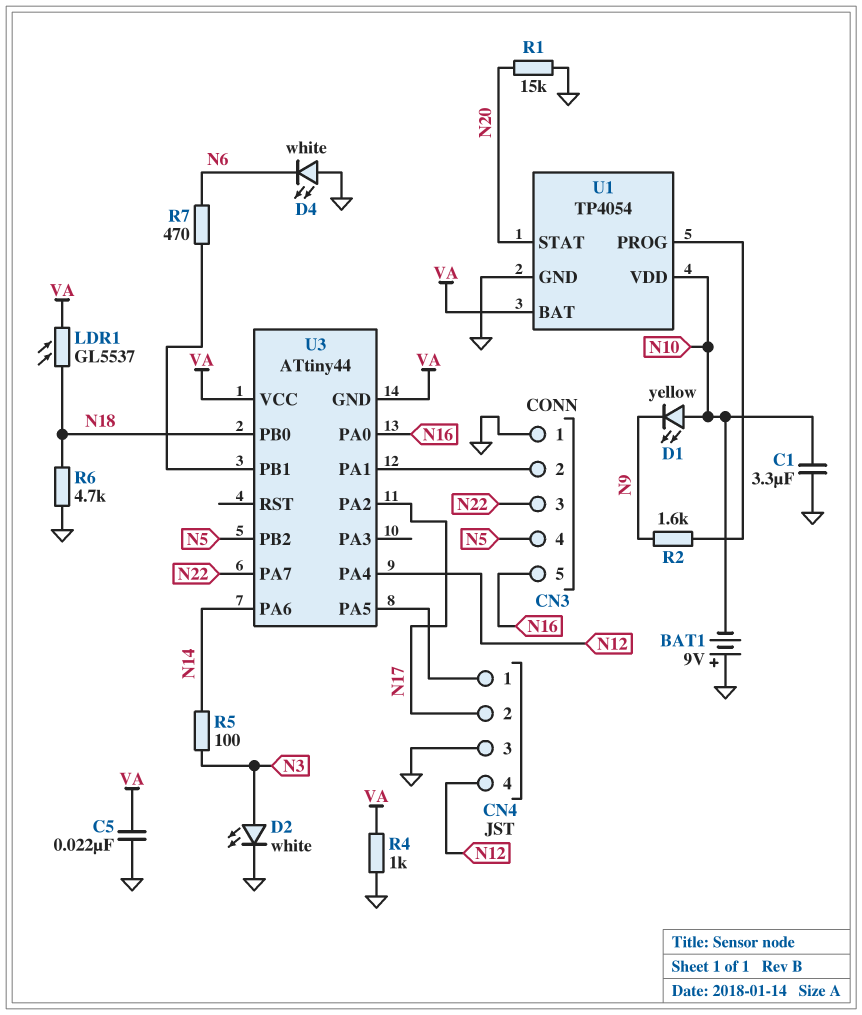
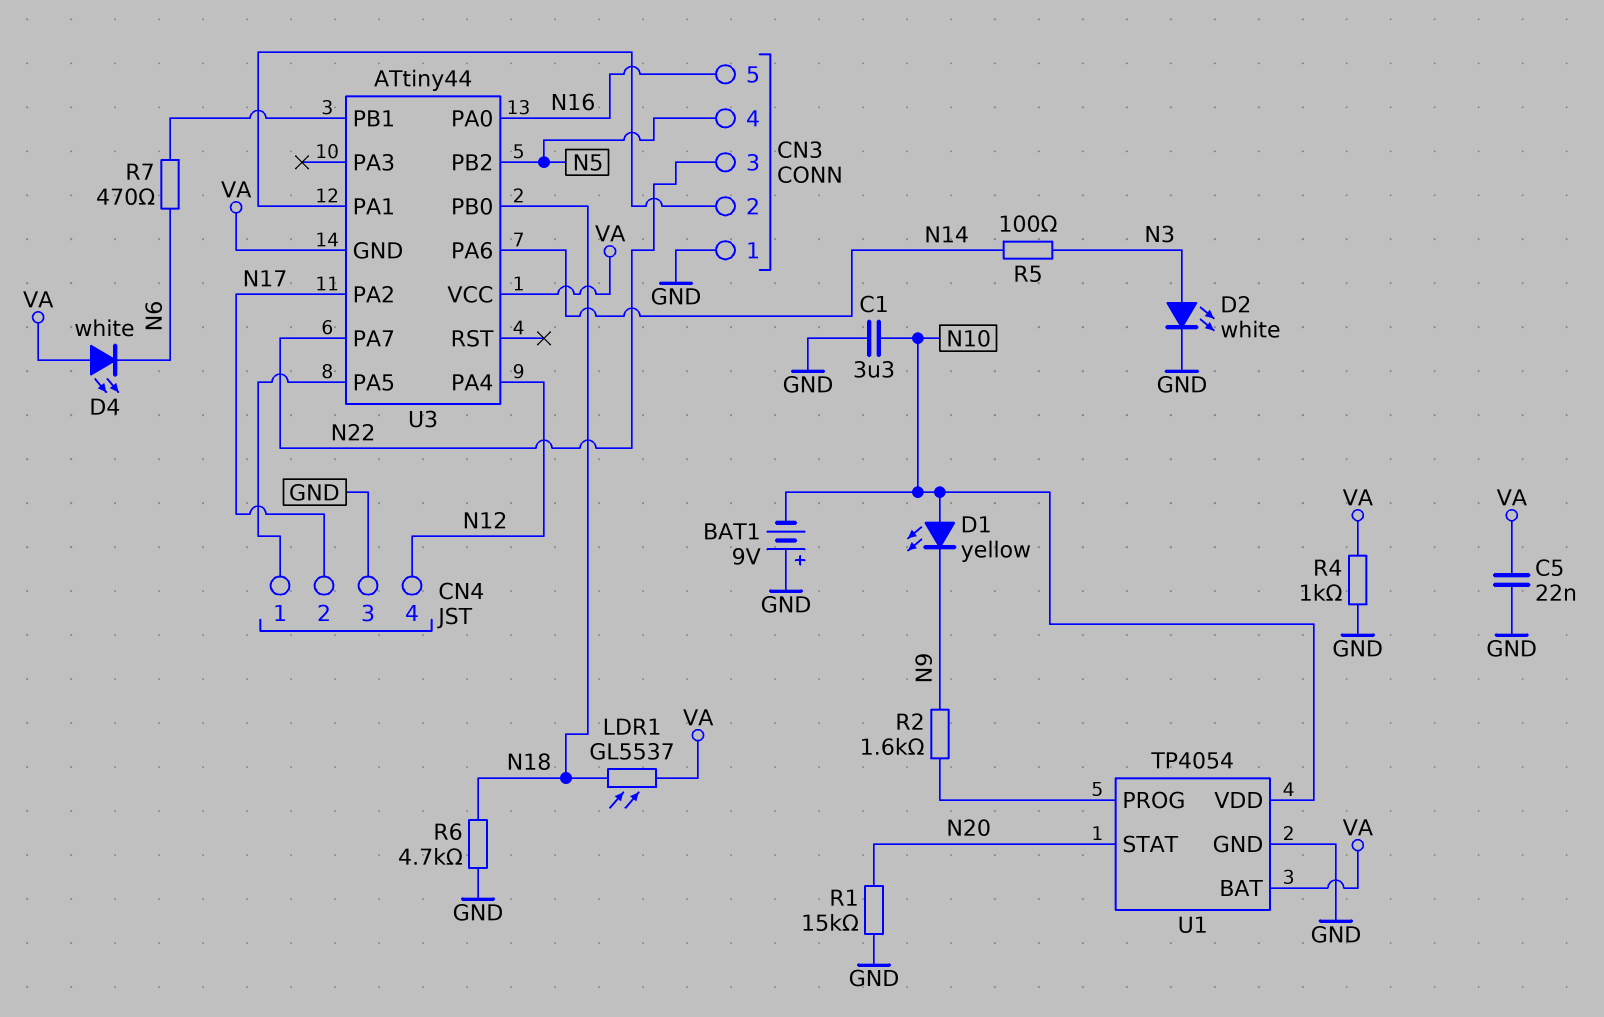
D4: LED white (A GND, K N6) -> LED white (A VA, K N6)

